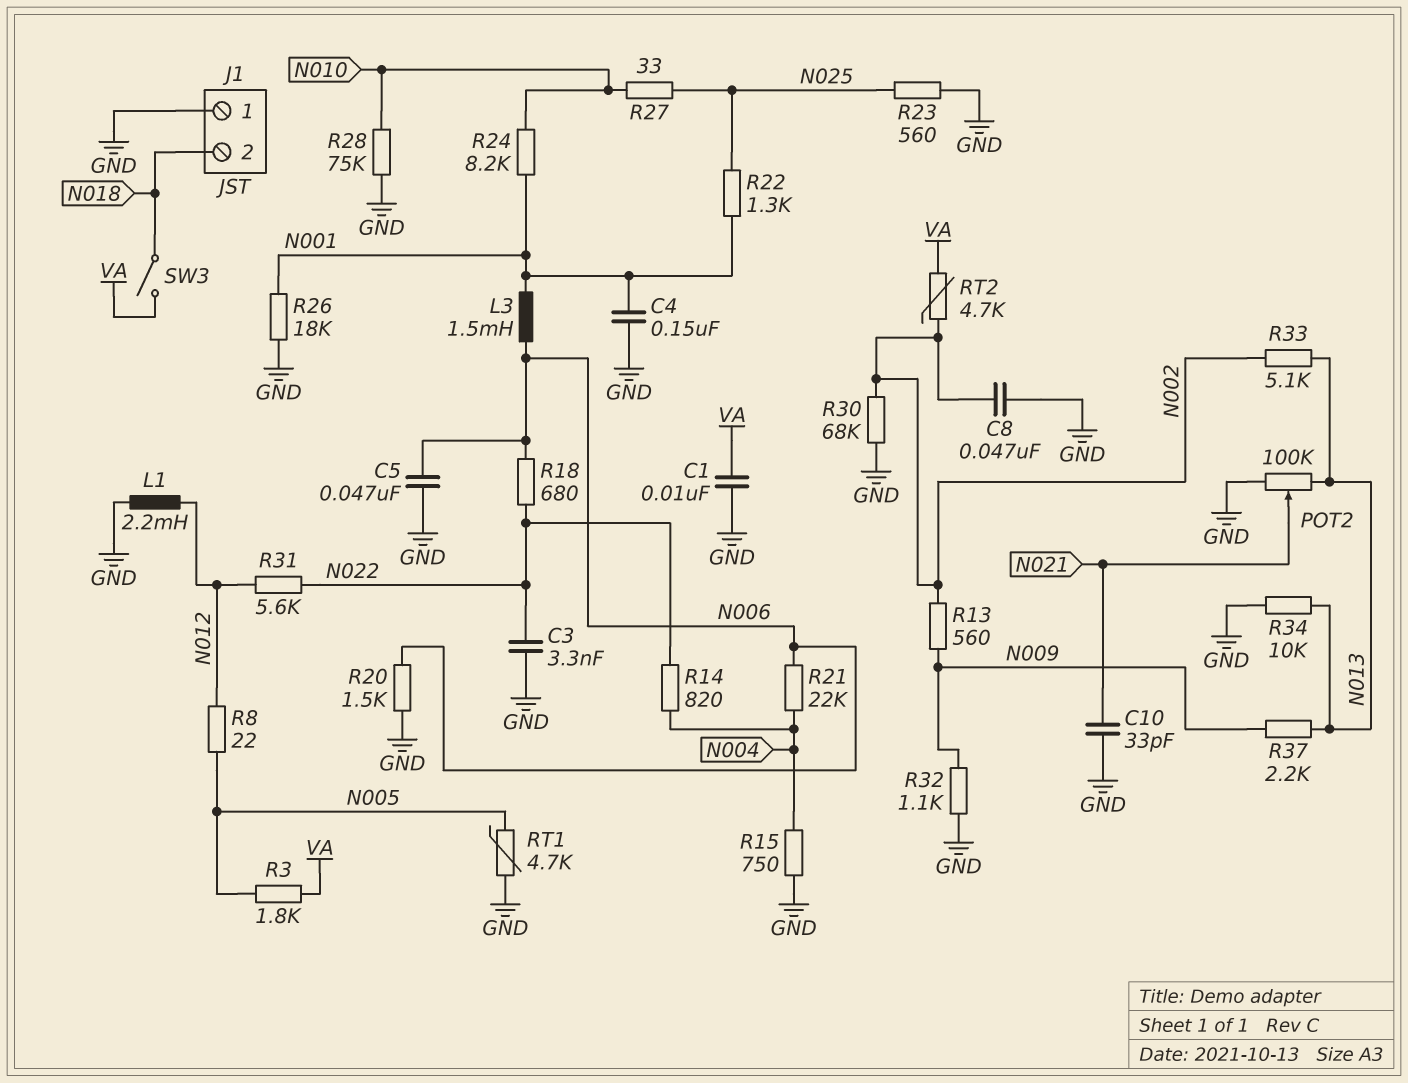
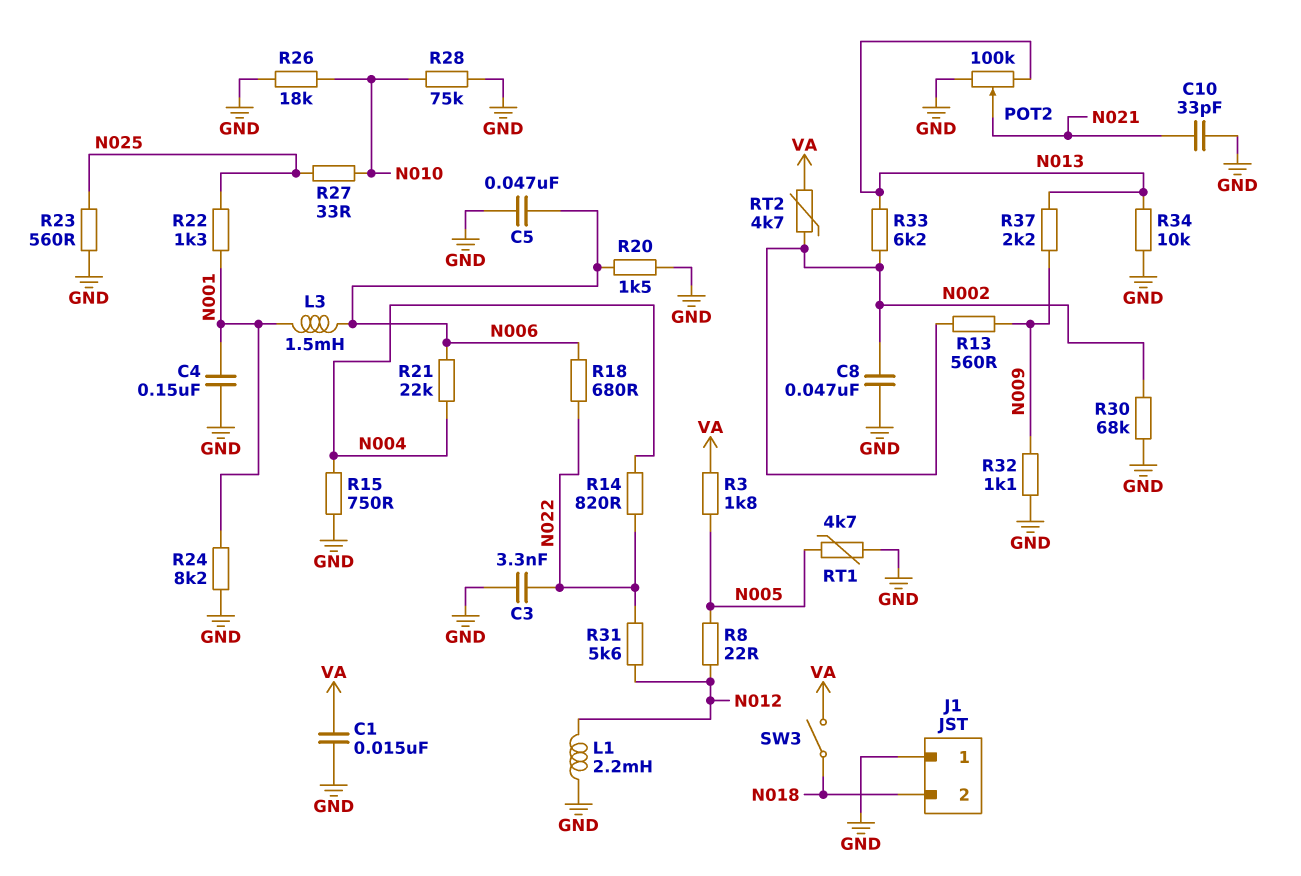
C1: 10nF (GND, VA) -> 15nF (GND, VA)
R24: 8.2k (N001, N010) -> 8.2k (GND, N001)
R26: 18k (GND, N001) -> 18k (GND, N010)
R33: 5.1k (N002, N013) -> 6.2k (N002, N013)

